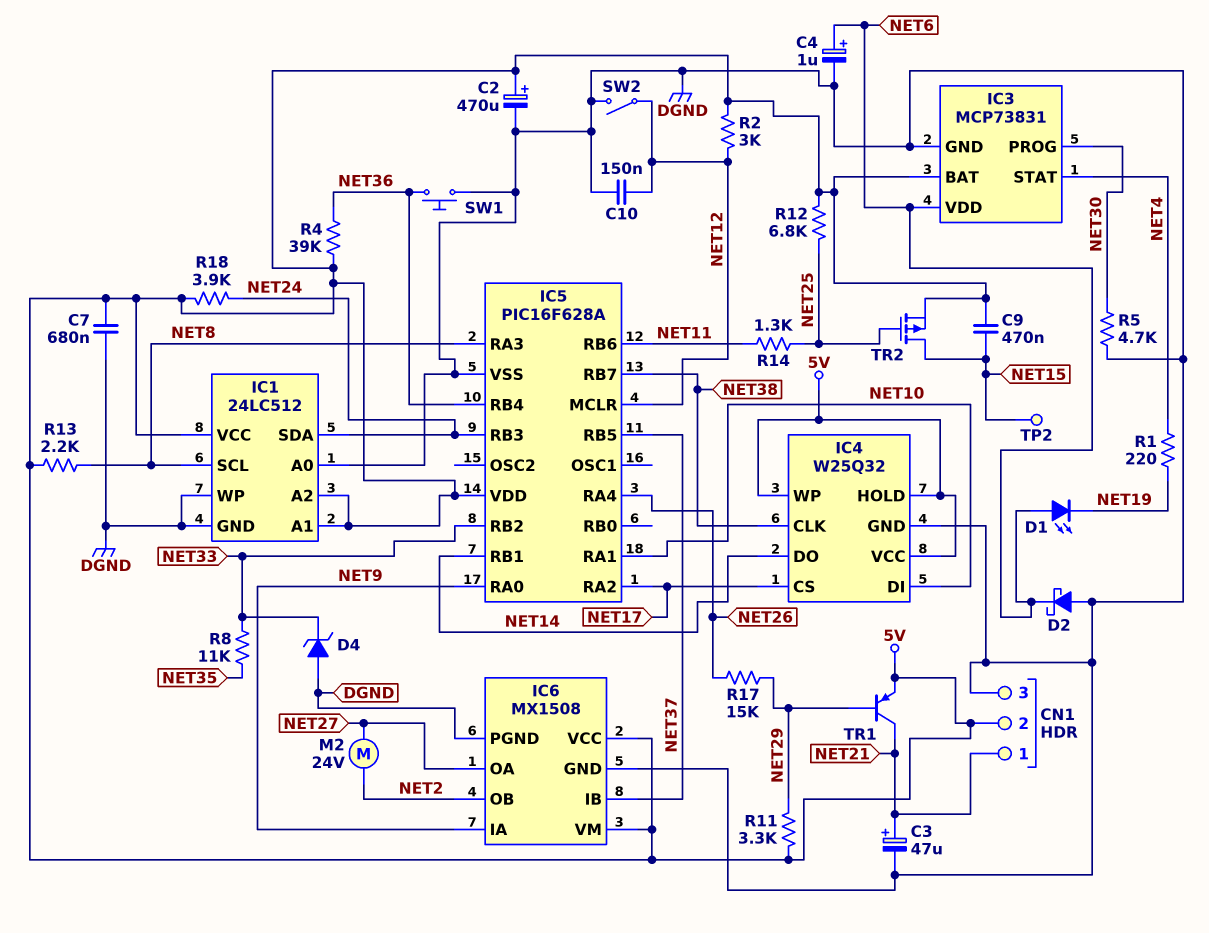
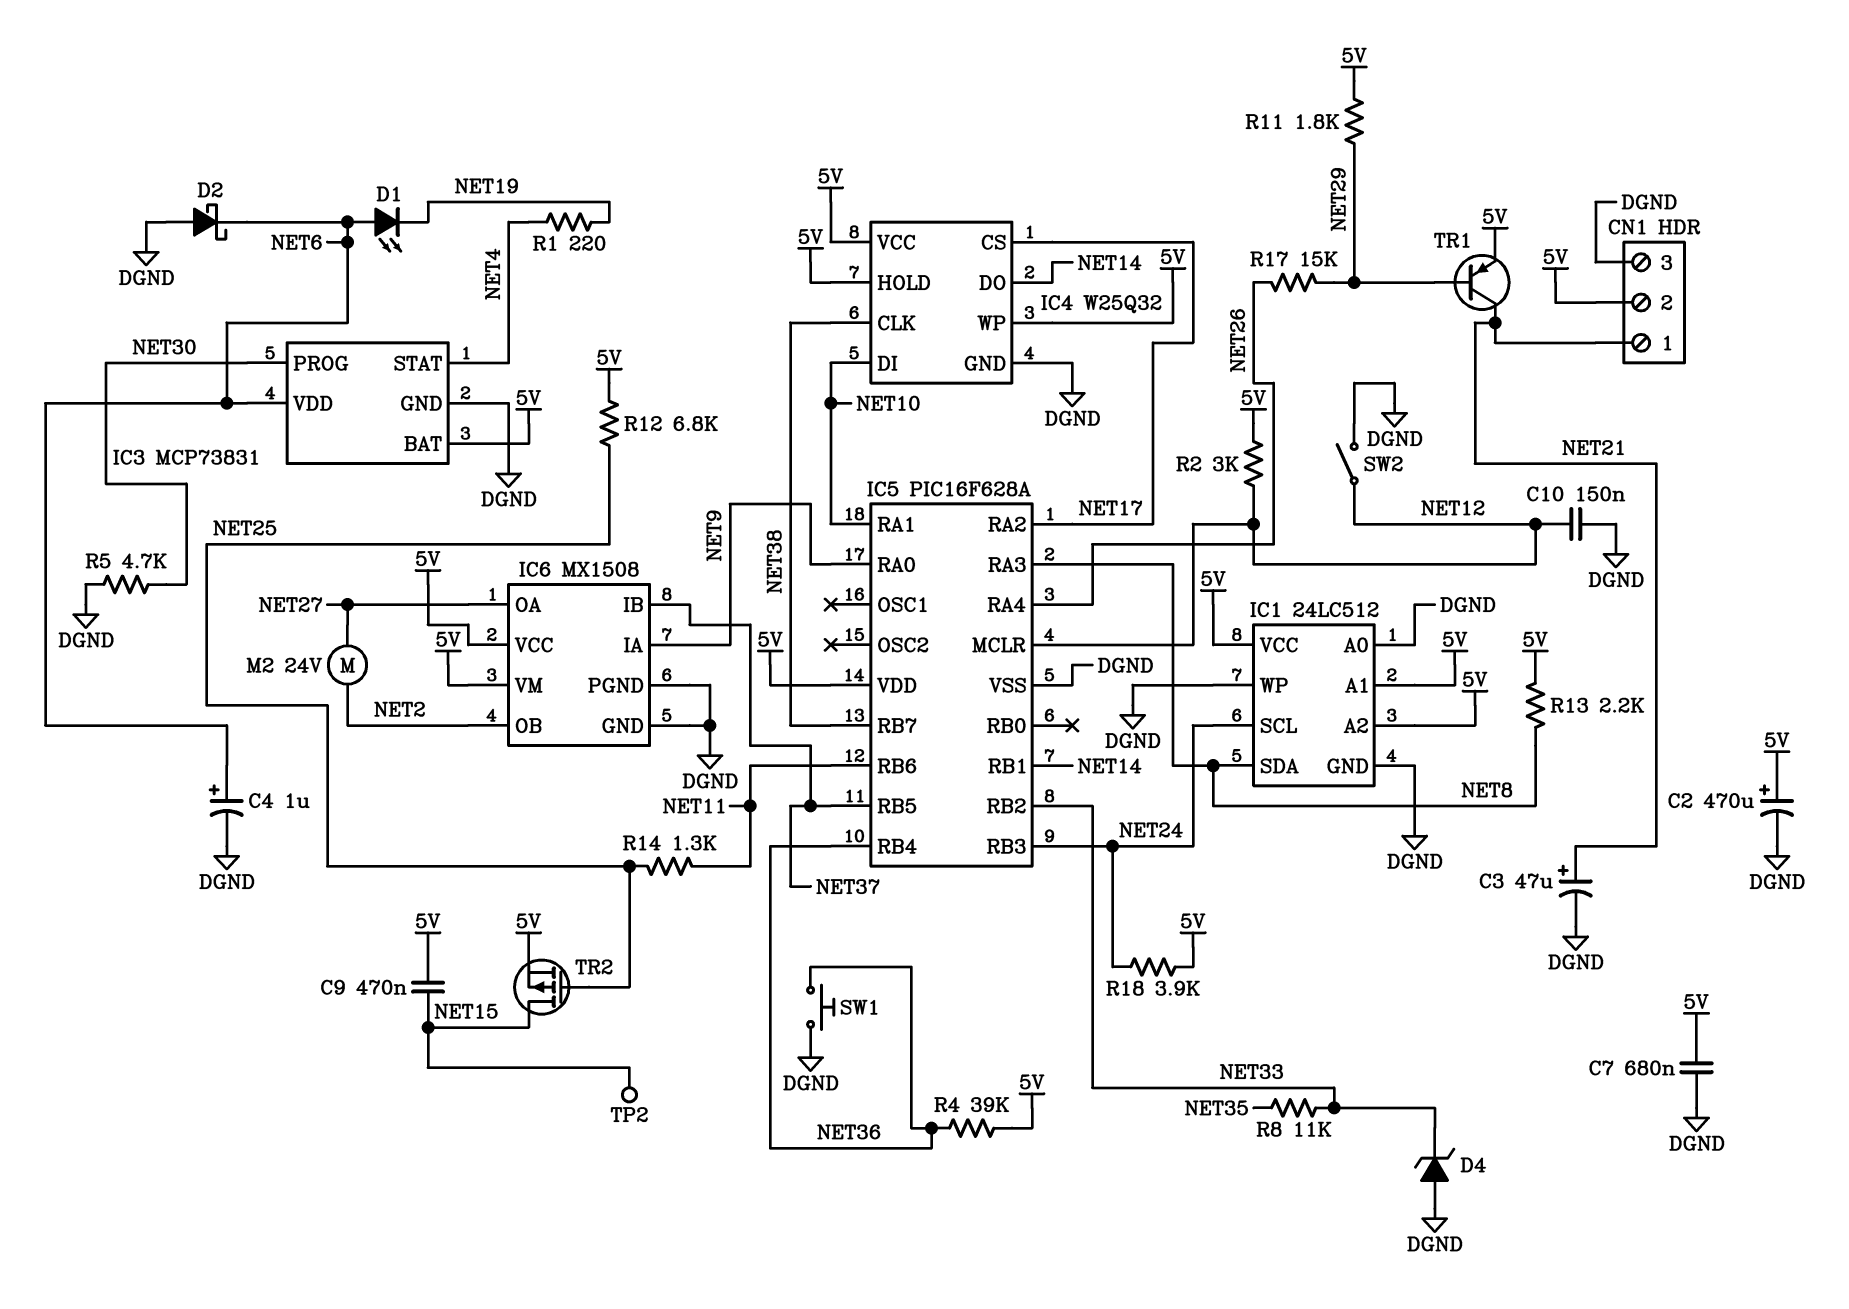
IC1 pin SCL: NET8 -> NET24
IC1 pin SDA: NET24 -> NET8
R11: 3.3k (5V, NET29) -> 1.8k (5V, NET29)

